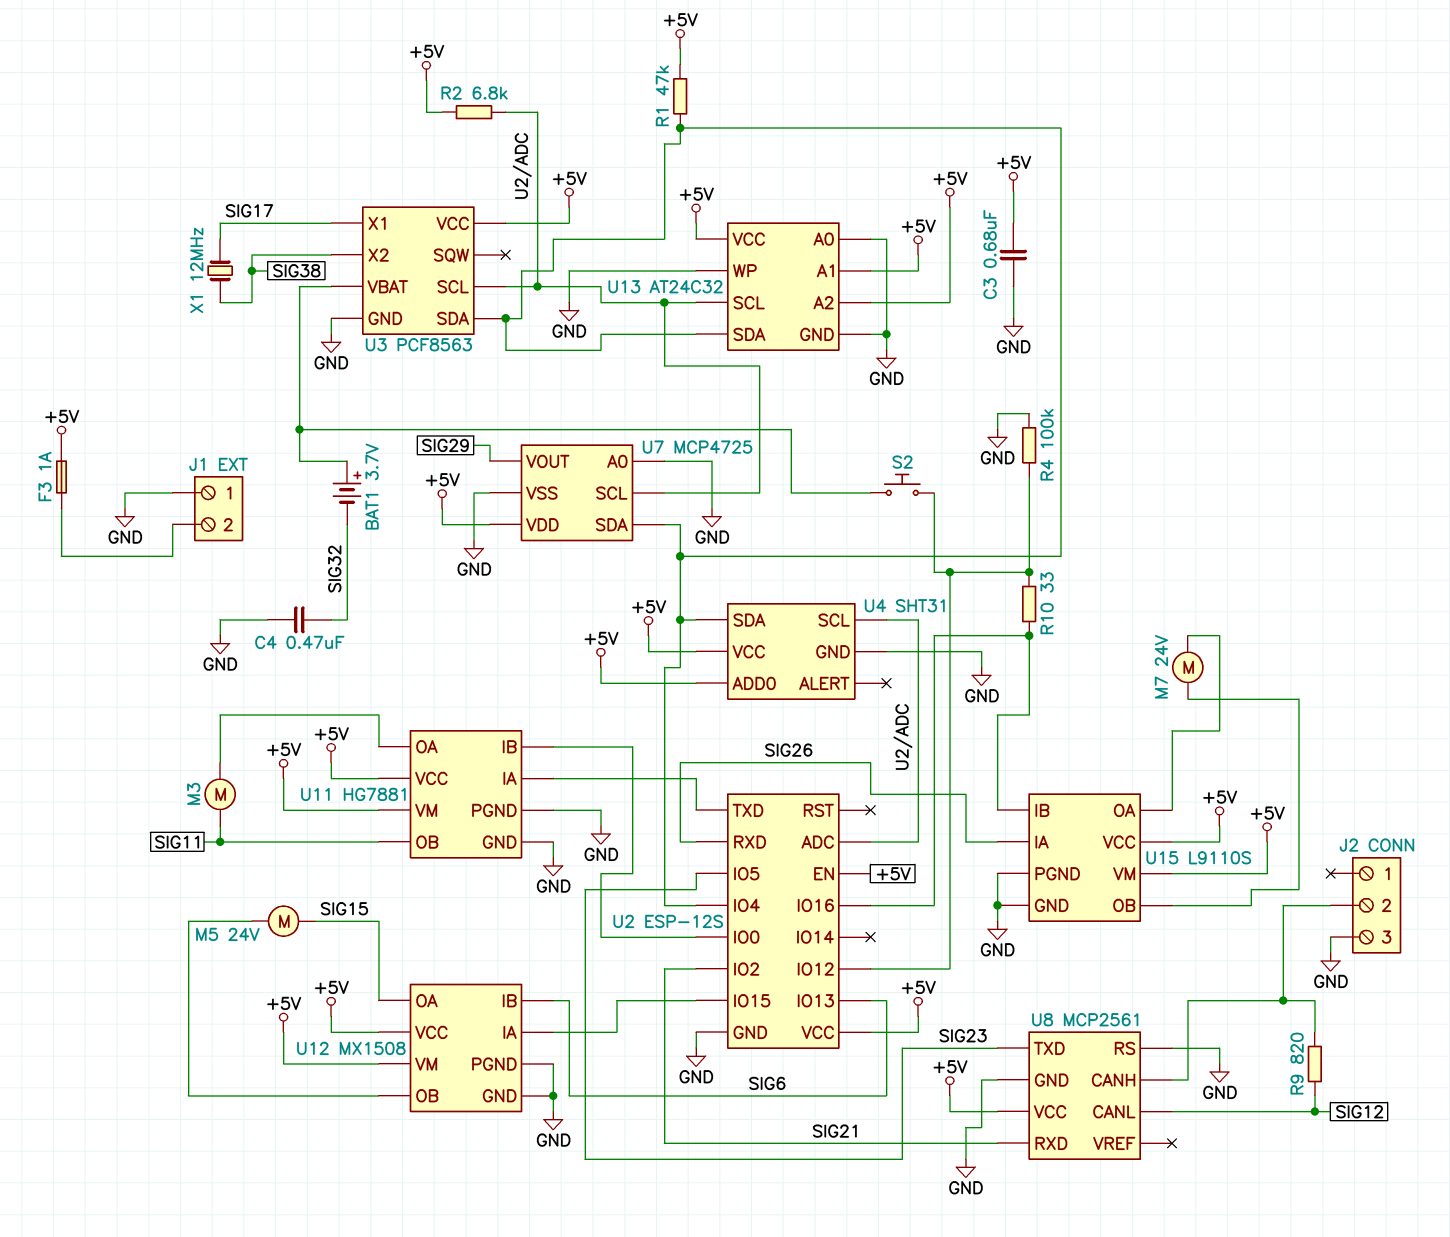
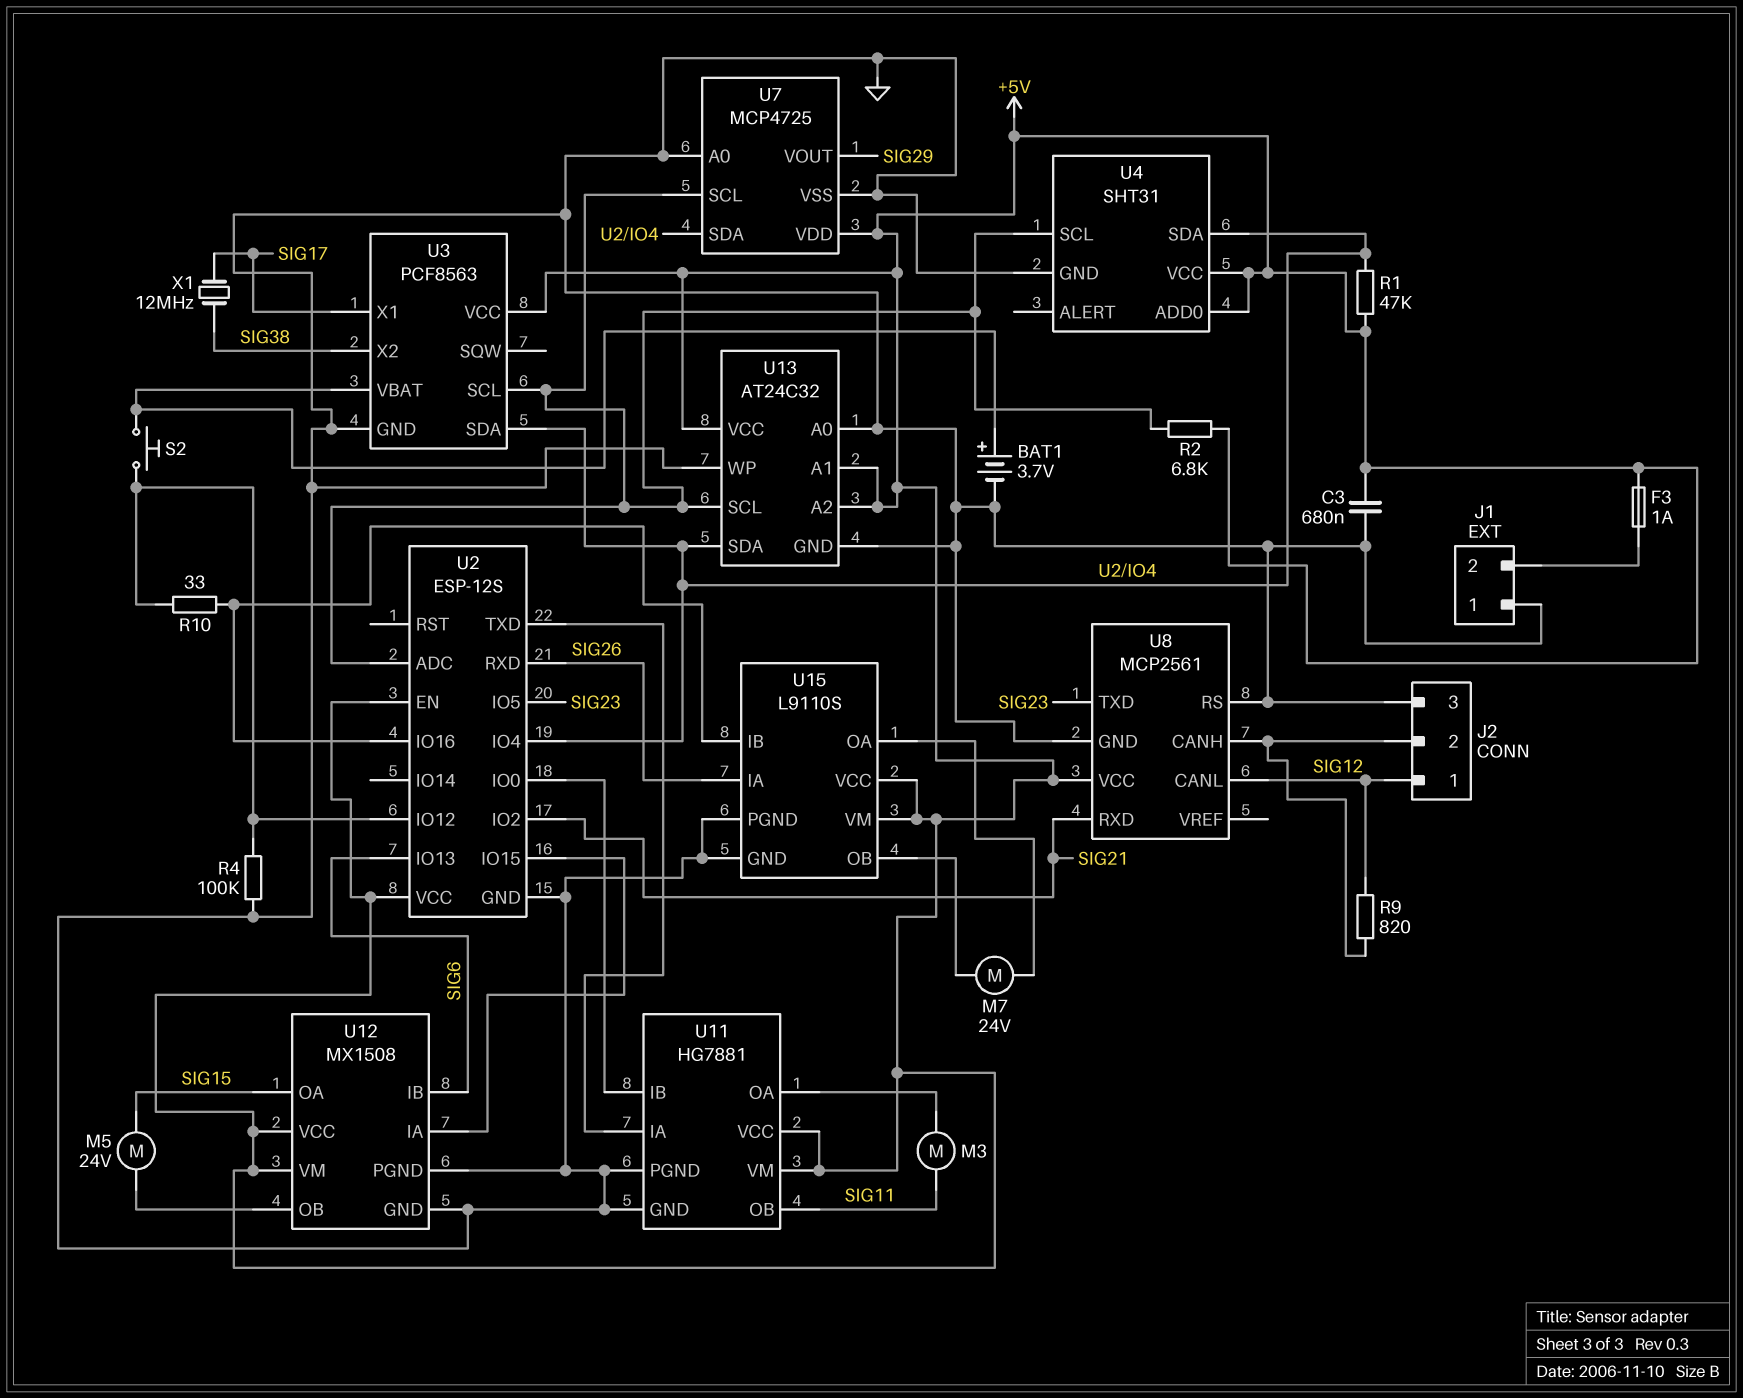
BAT1: 3.7V (plus U3/VBAT, minus SIG32) -> 3.7V (plus U3/VBAT, minus GND)
C4: 470nF (GND, SIG32) -> none
J2 pin 1: none -> SIG12

